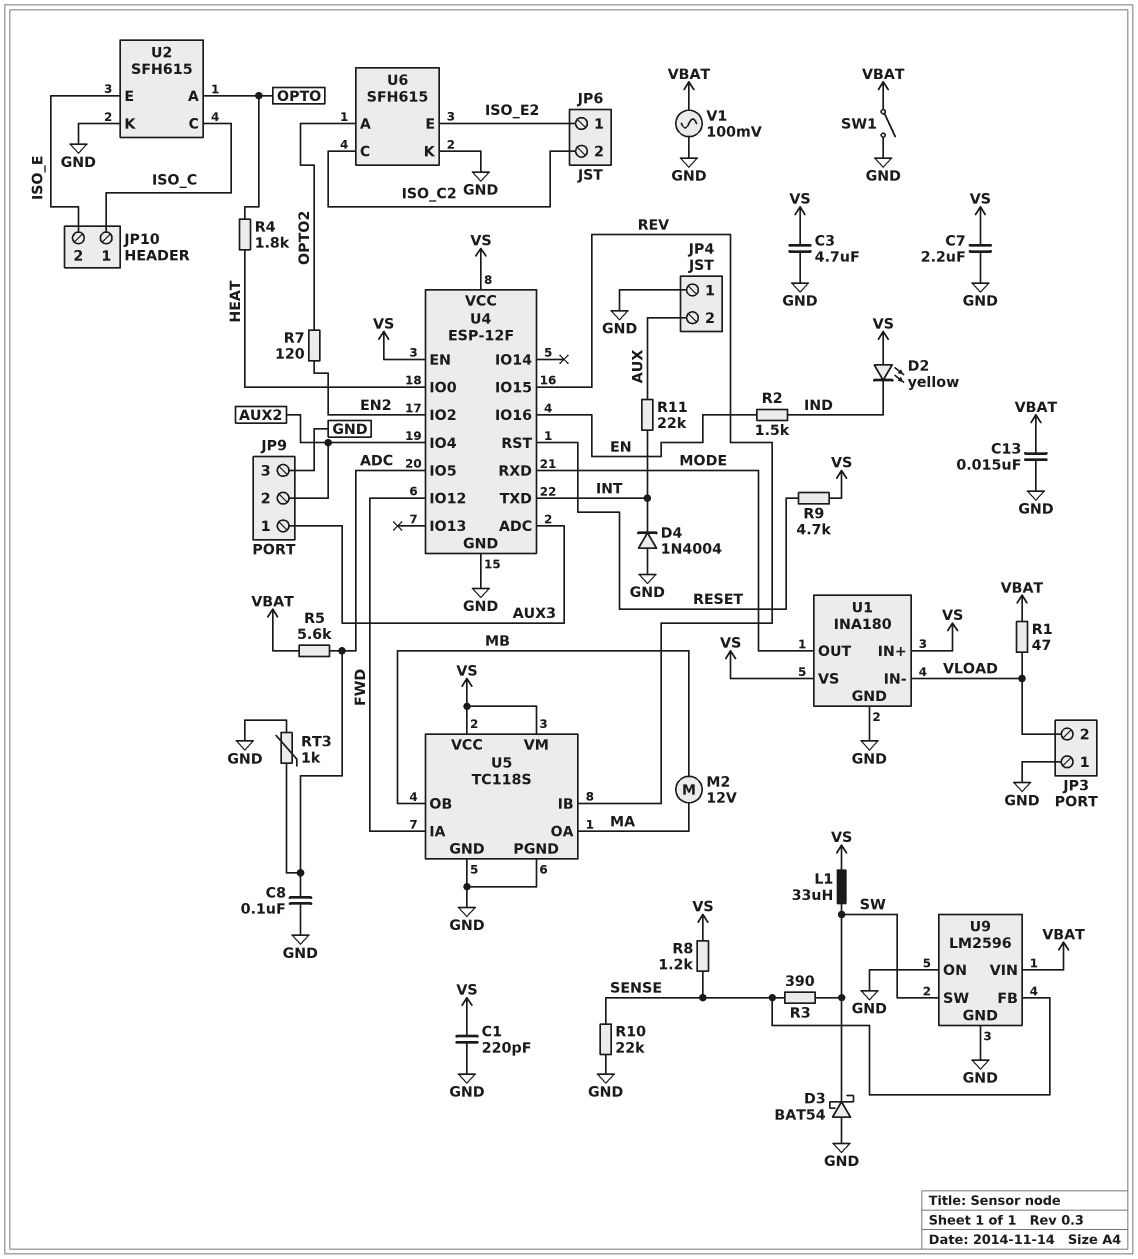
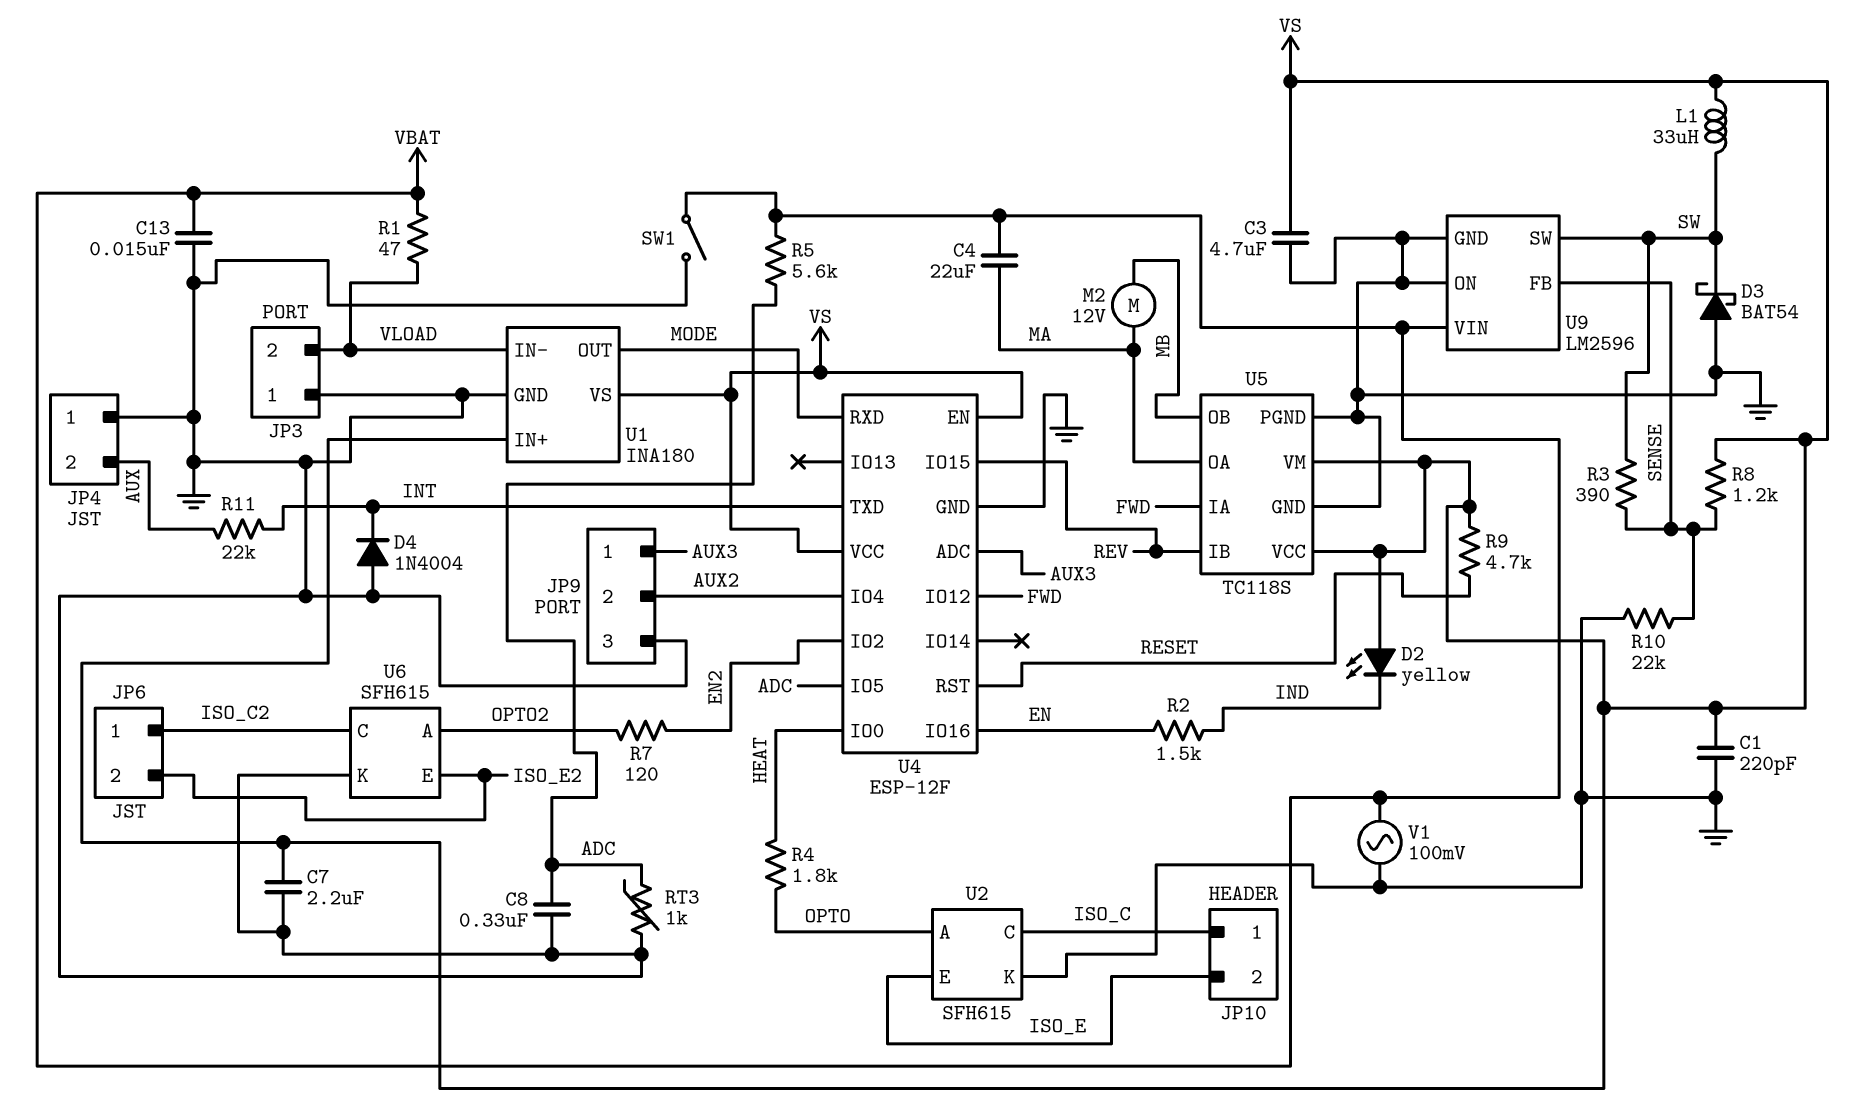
C4: none -> 22uF (MA, VBAT)
C8: 100nF (ADC, GND) -> 330nF (ADC, GND)
JP6 pin 1: ISO_E2 -> ISO_C2
JP6 pin 2: ISO_C2 -> ISO_E2

